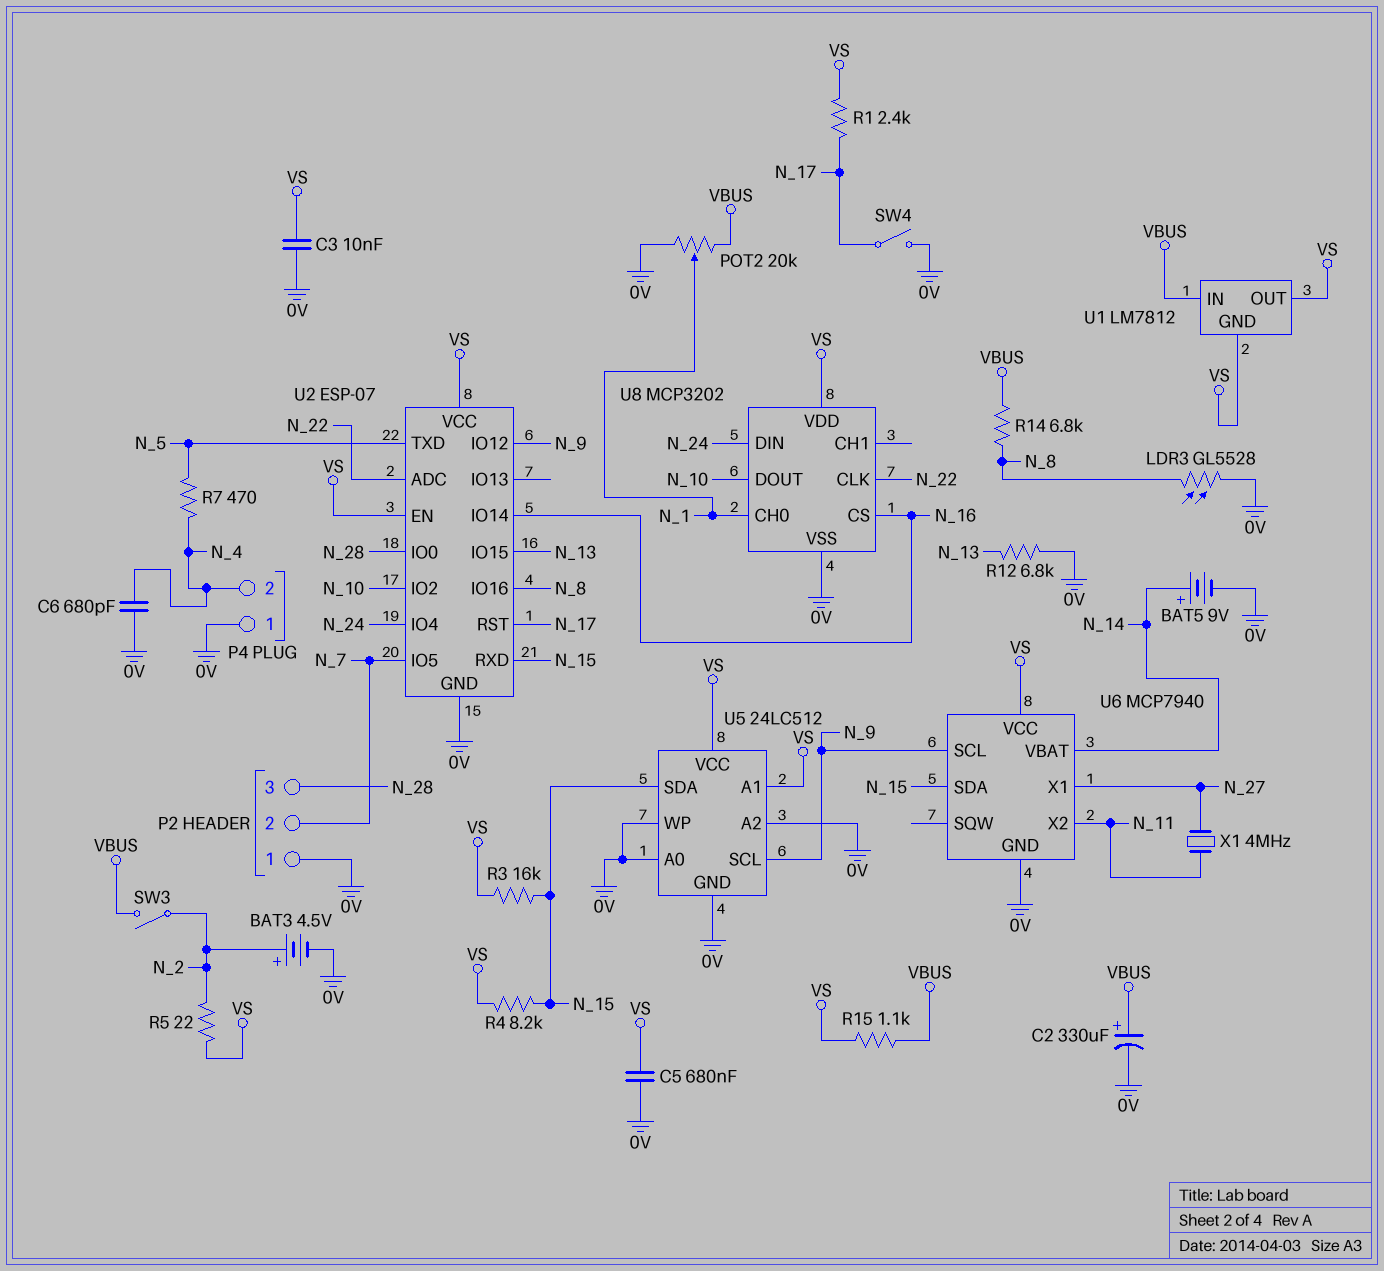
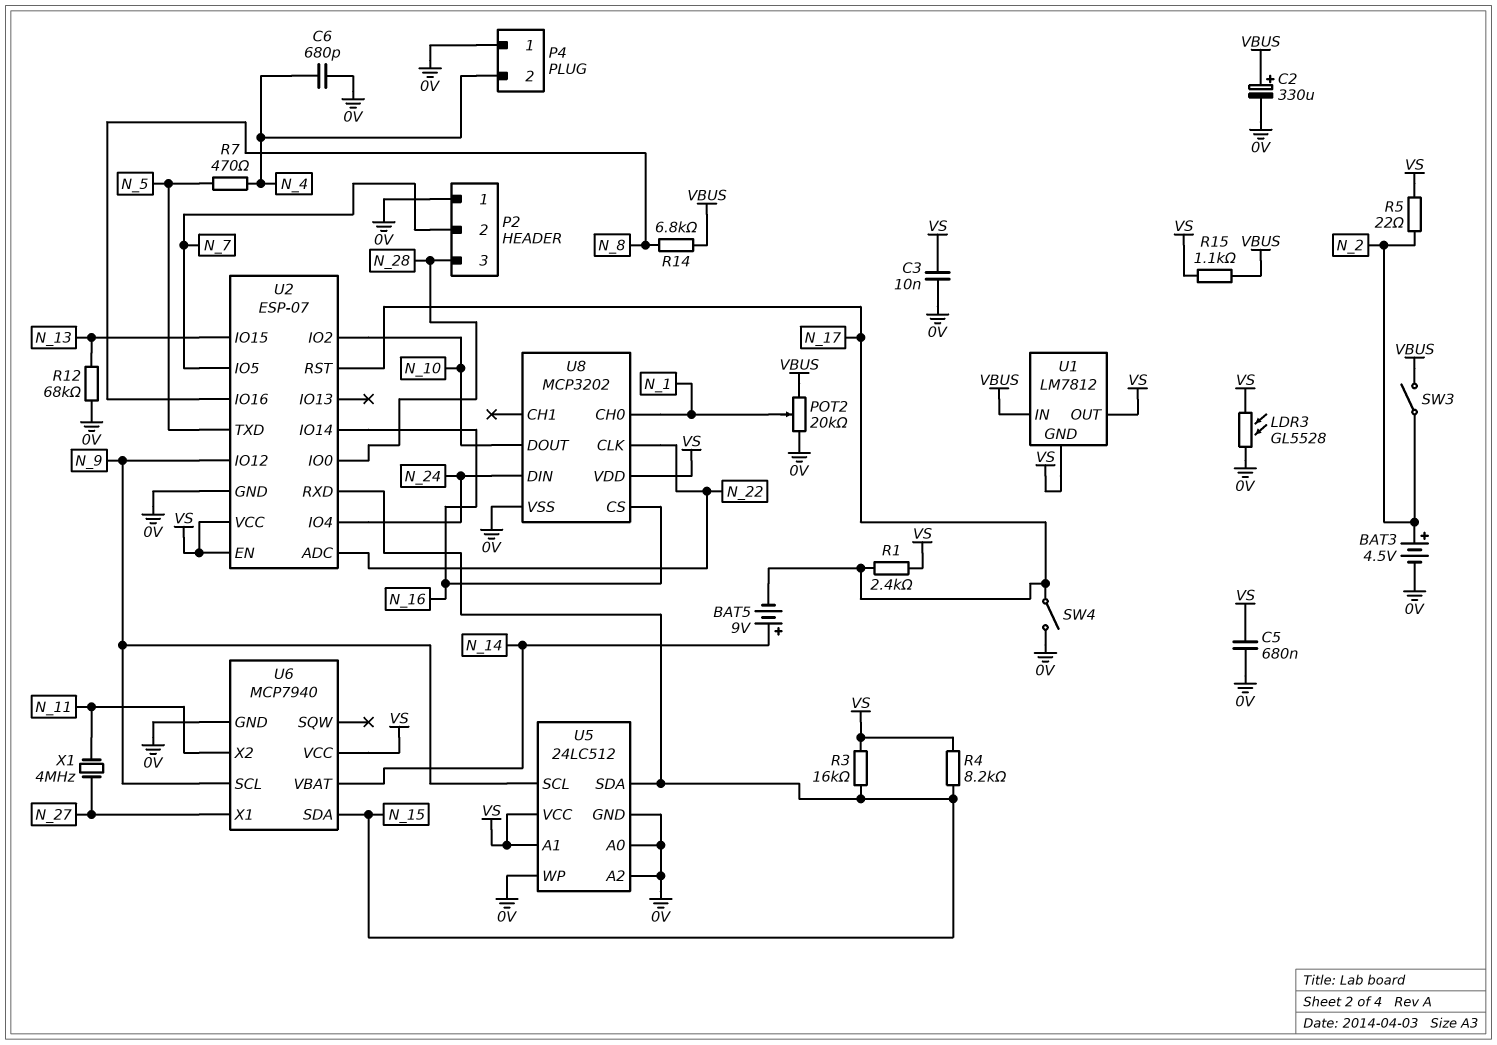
BAT5: 9V (plus N_14, minus 0V) -> 9V (plus N_14, minus N_17)
LDR3: GL5528 (0V, N_8) -> GL5528 (0V, VS)
R12: 6.8k (0V, N_13) -> 68k (0V, N_13)

